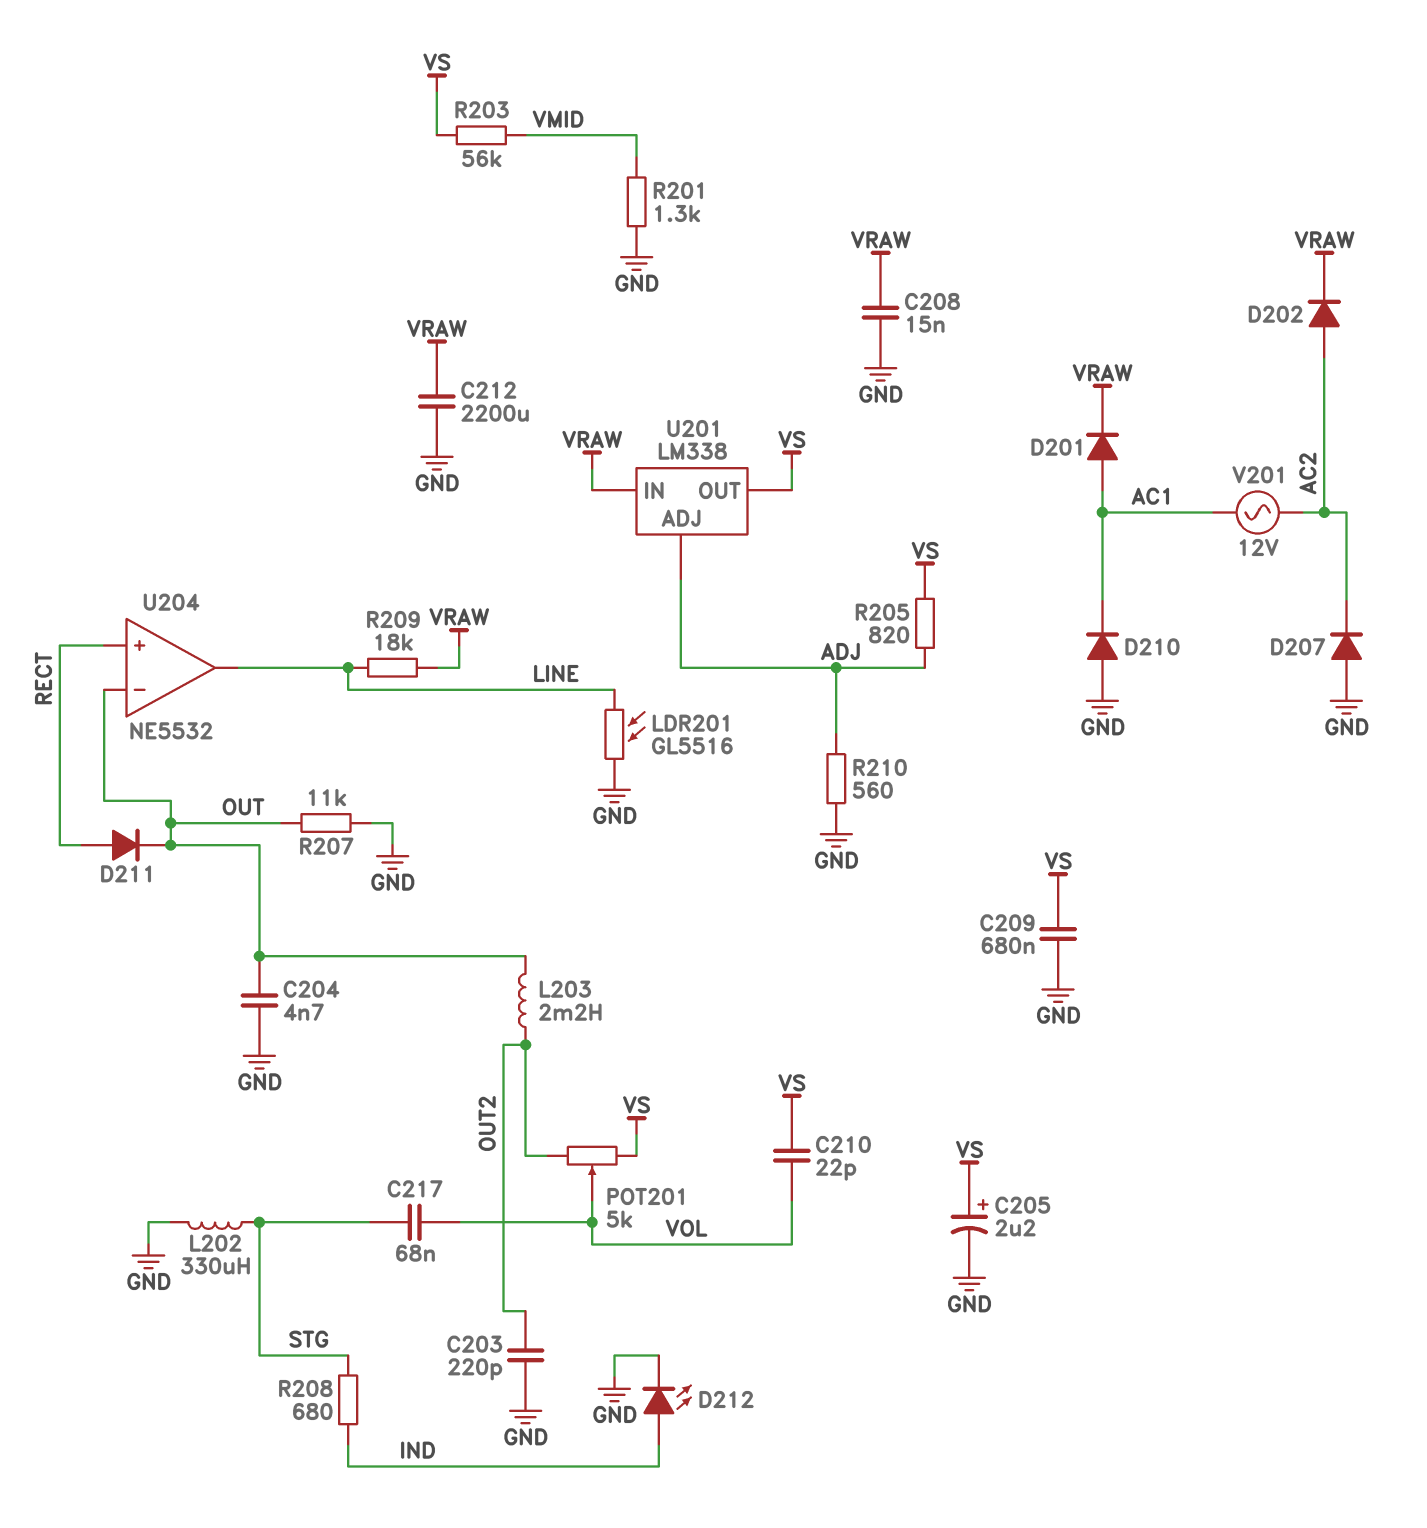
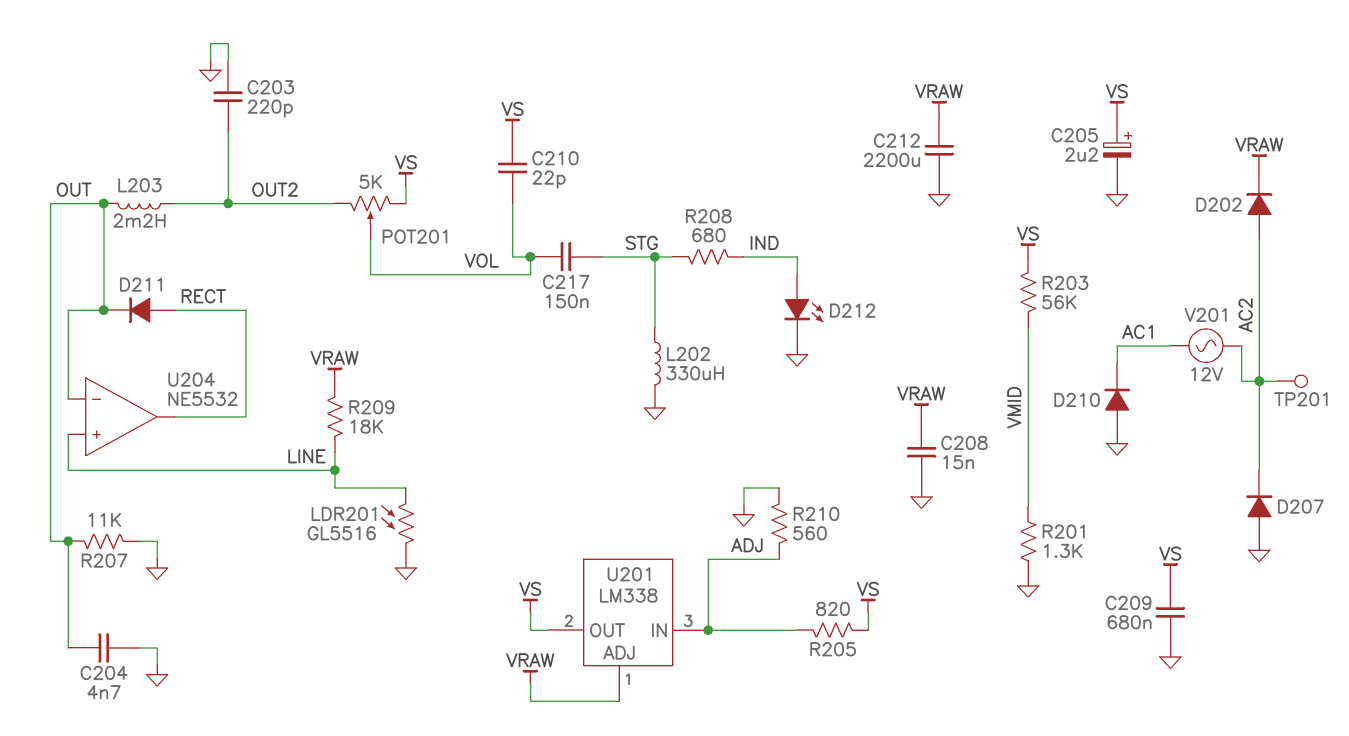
C217: 68nF (STG, VOL) -> 150nF (STG, VOL)
D201: diode (A AC1, K VRAW) -> none
TP201: none -> test point (AC2)
U201 pin ADJ: ADJ -> VRAW
U201 pin IN: VRAW -> ADJ
U204 pin in+: RECT -> LINE
U204 pin out: LINE -> RECT

